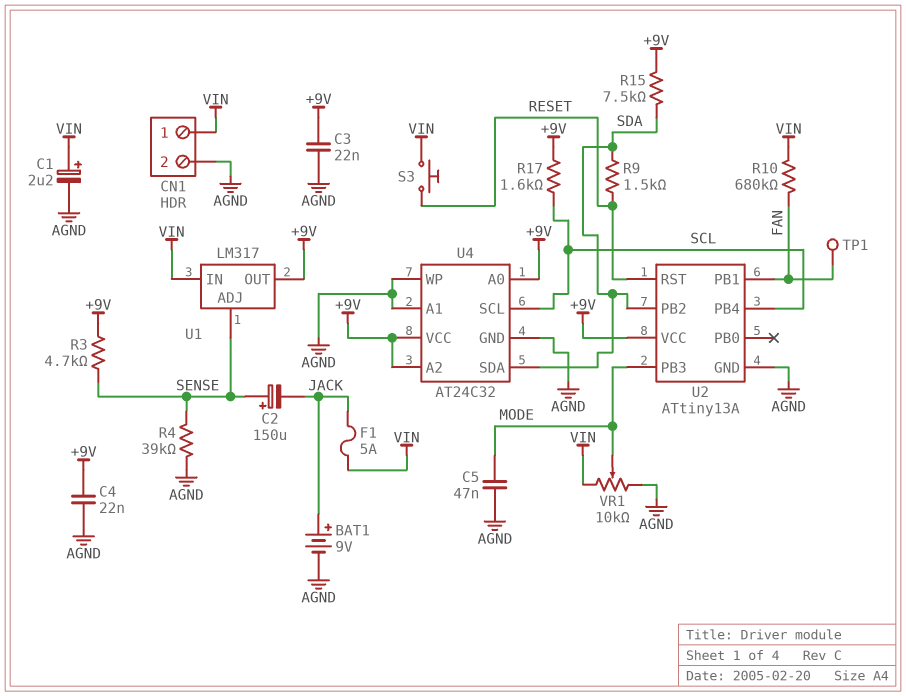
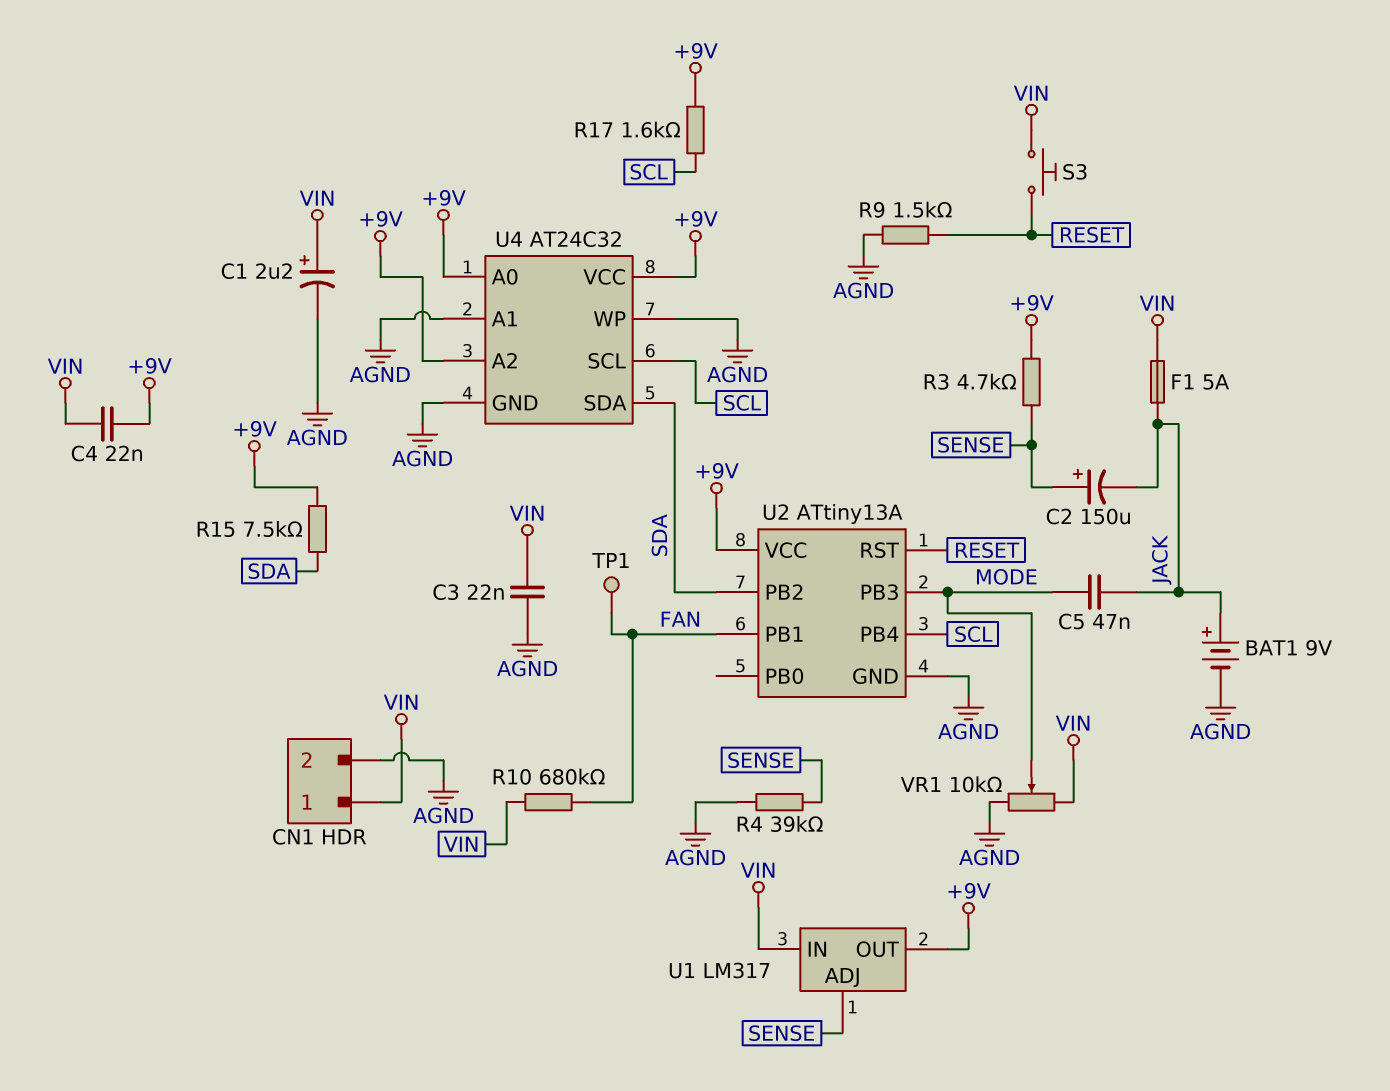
C3: 22nF (+9V, AGND) -> 22nF (AGND, VIN)
C4: 22nF (+9V, AGND) -> 22nF (+9V, VIN)
C5: 47nF (AGND, MODE) -> 47nF (JACK, MODE)
R9: 1.5k (RESET, SDA) -> 1.5k (AGND, RESET)

